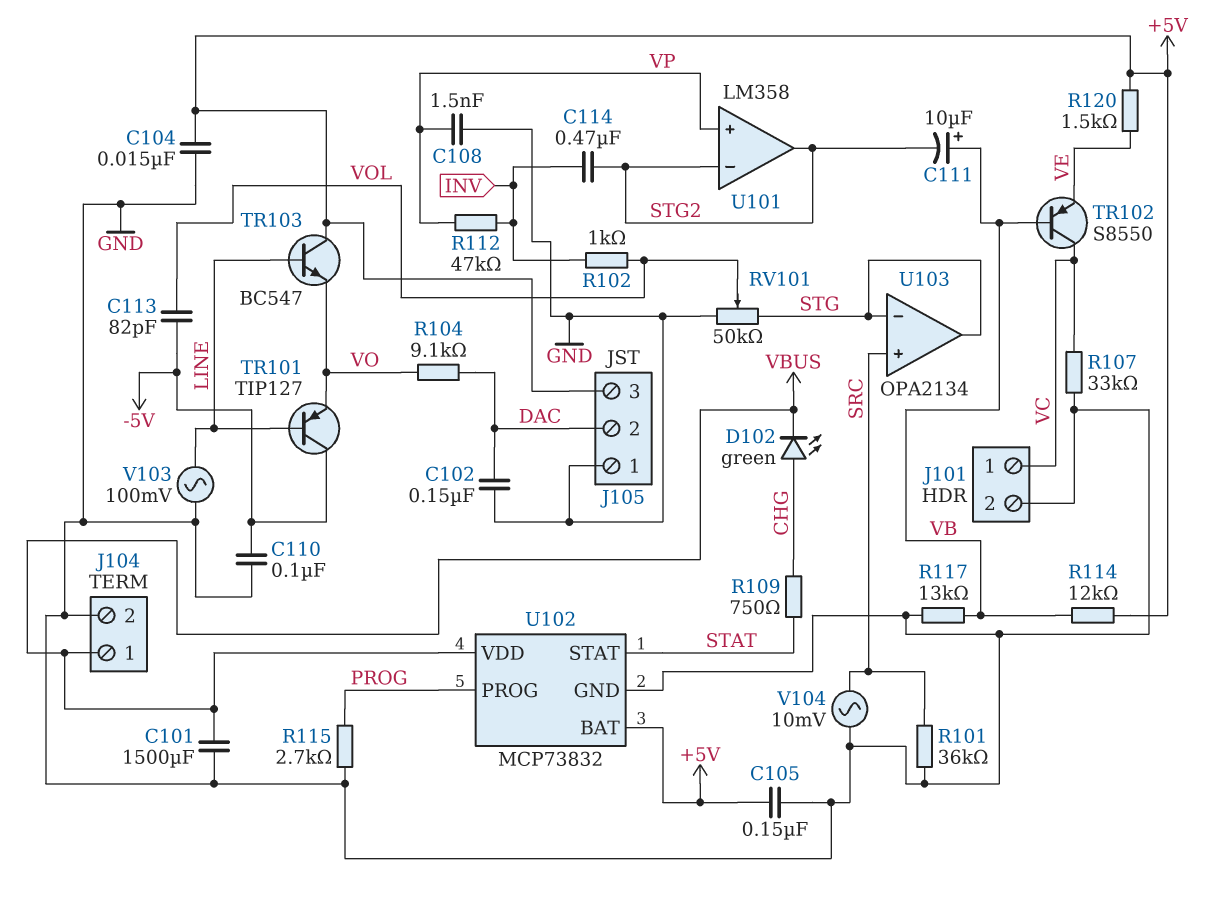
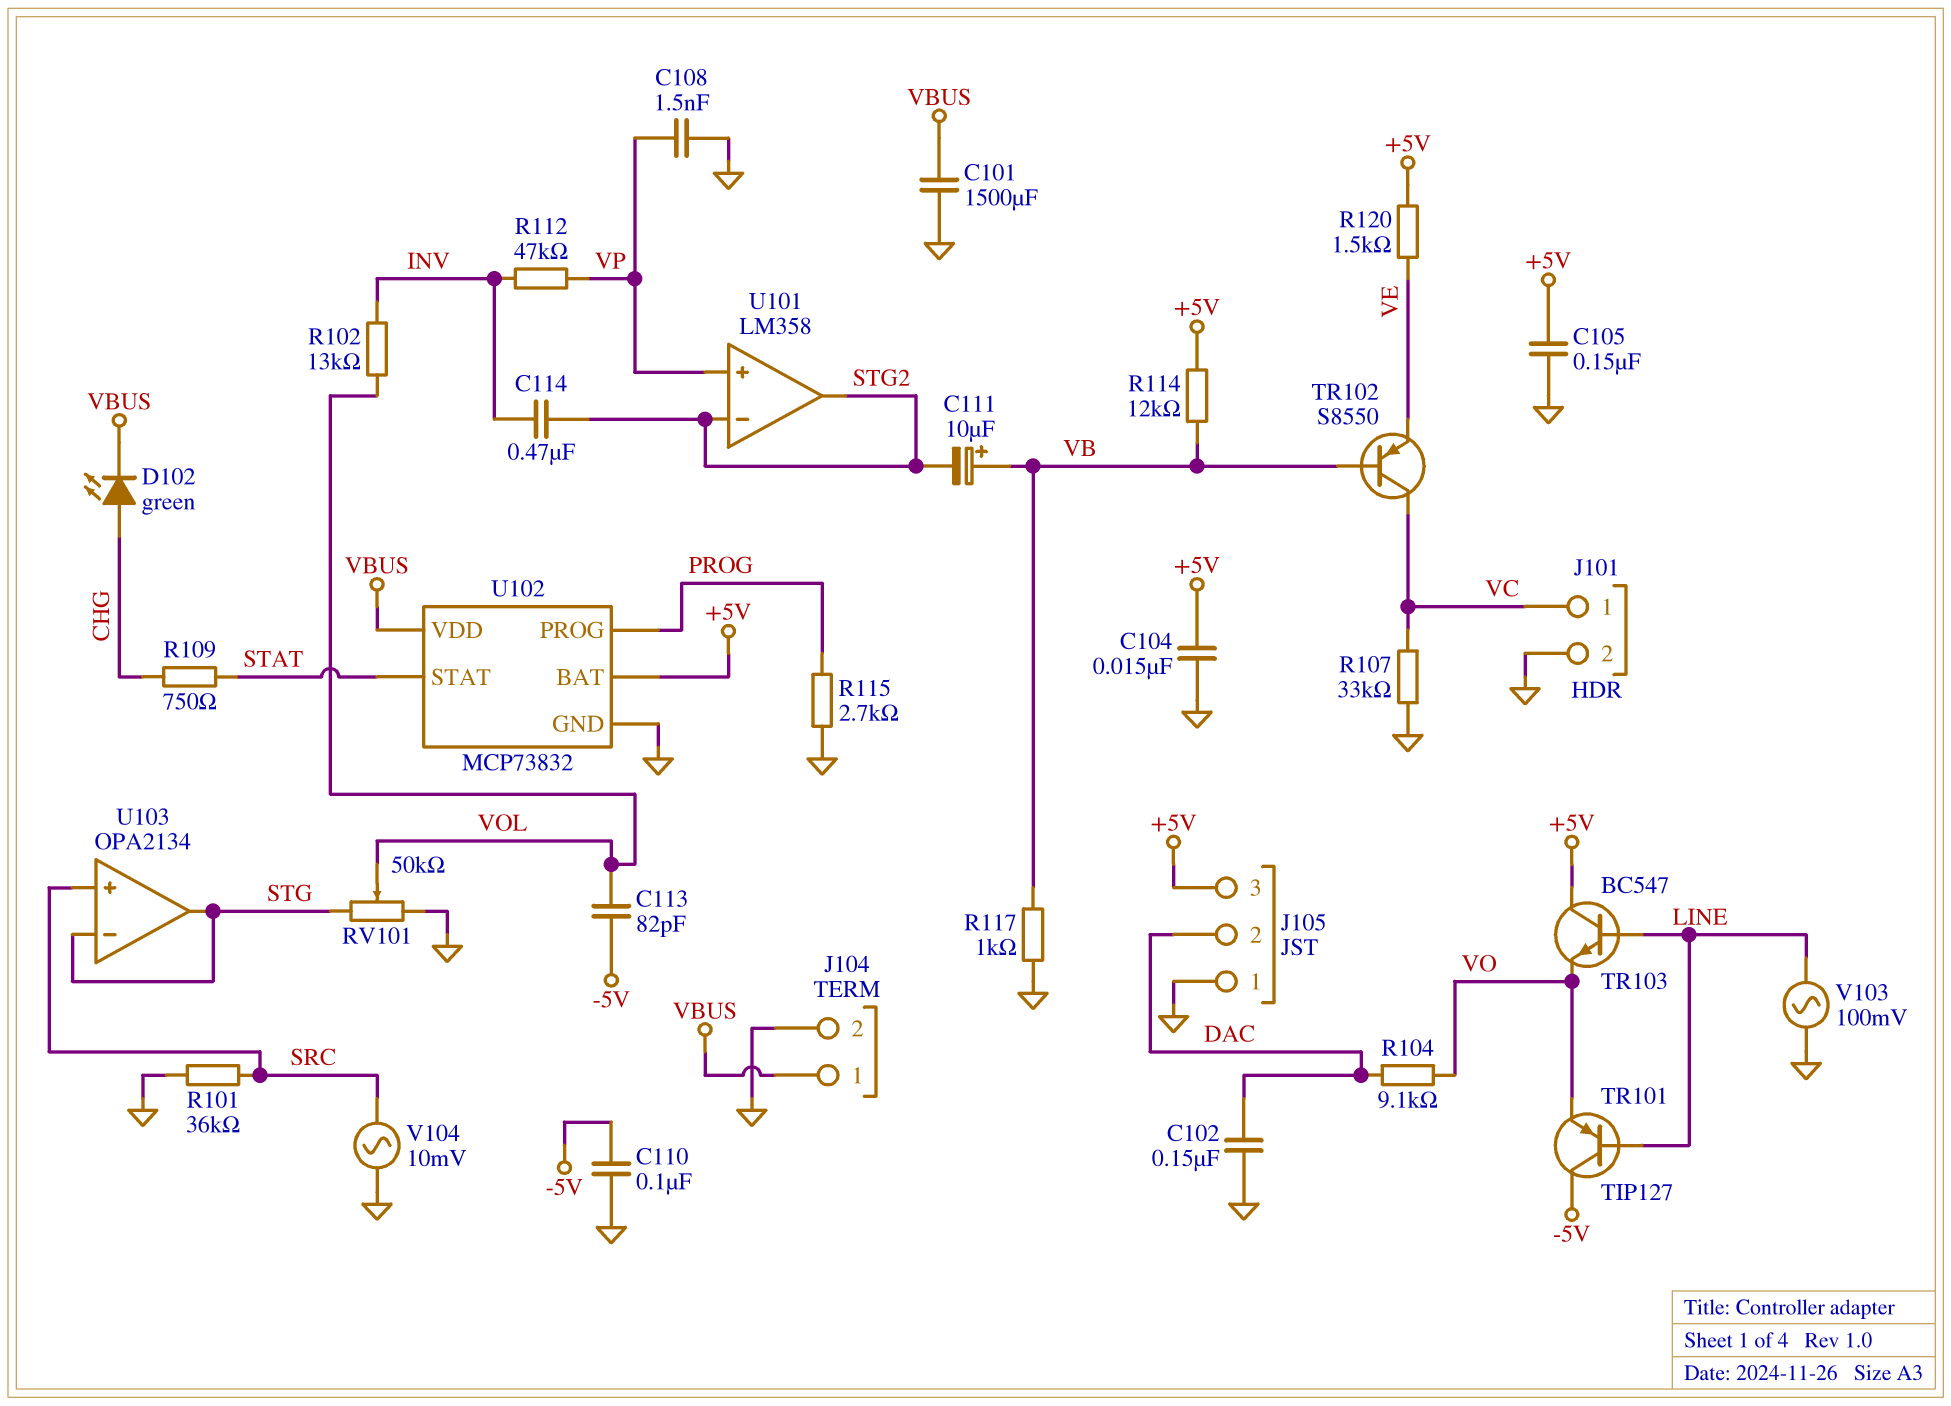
R102: 1k (INV, VOL) -> 13k (INV, VOL)
R117: 13k (GND, VB) -> 1k (GND, VB)

